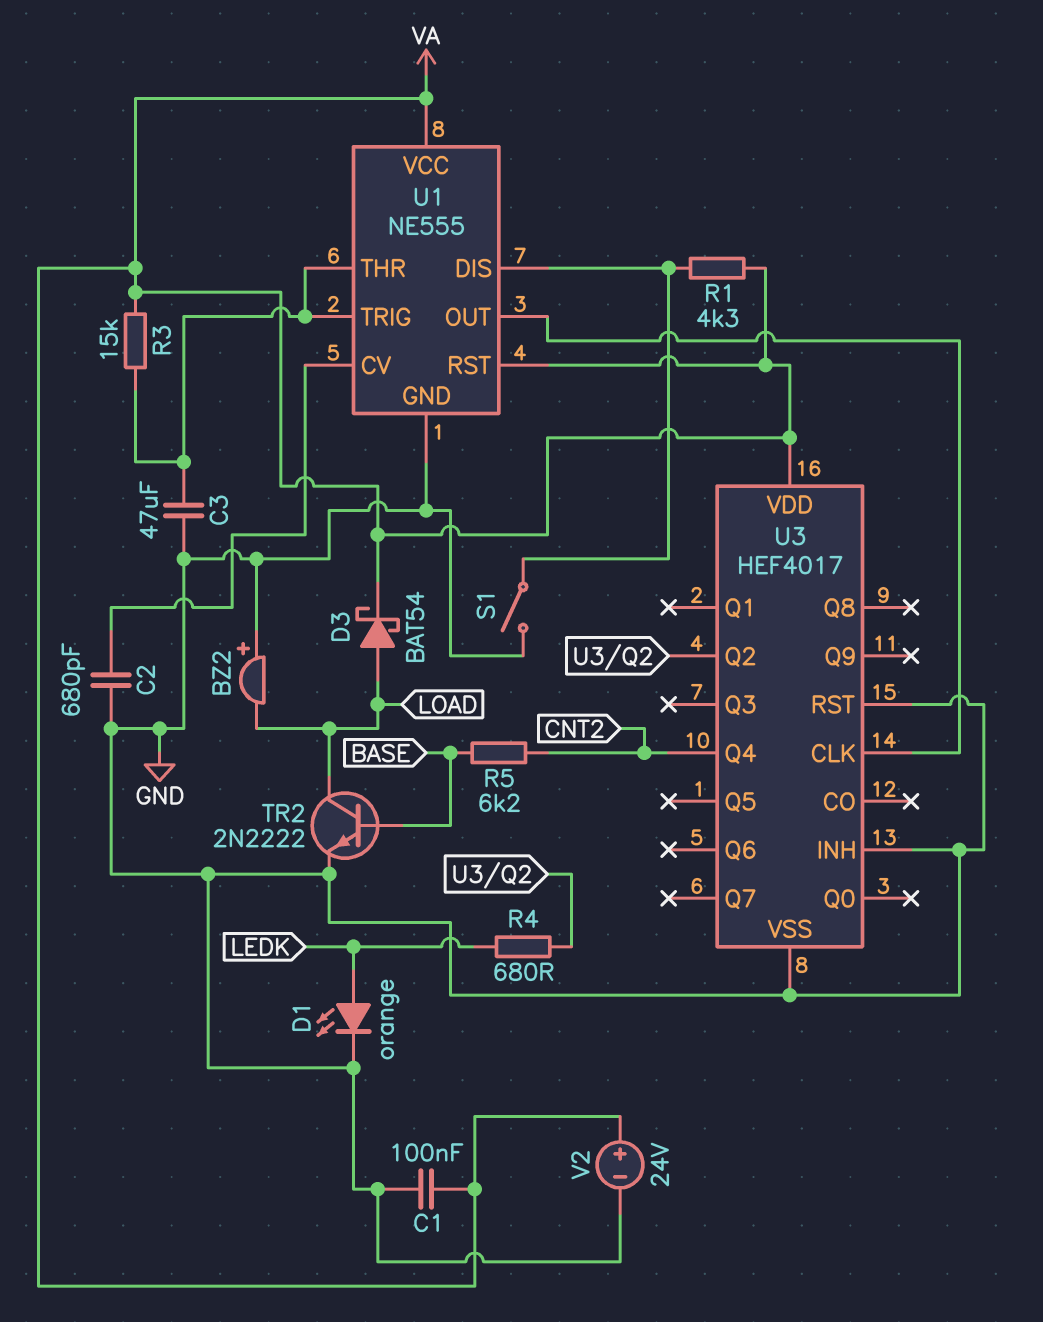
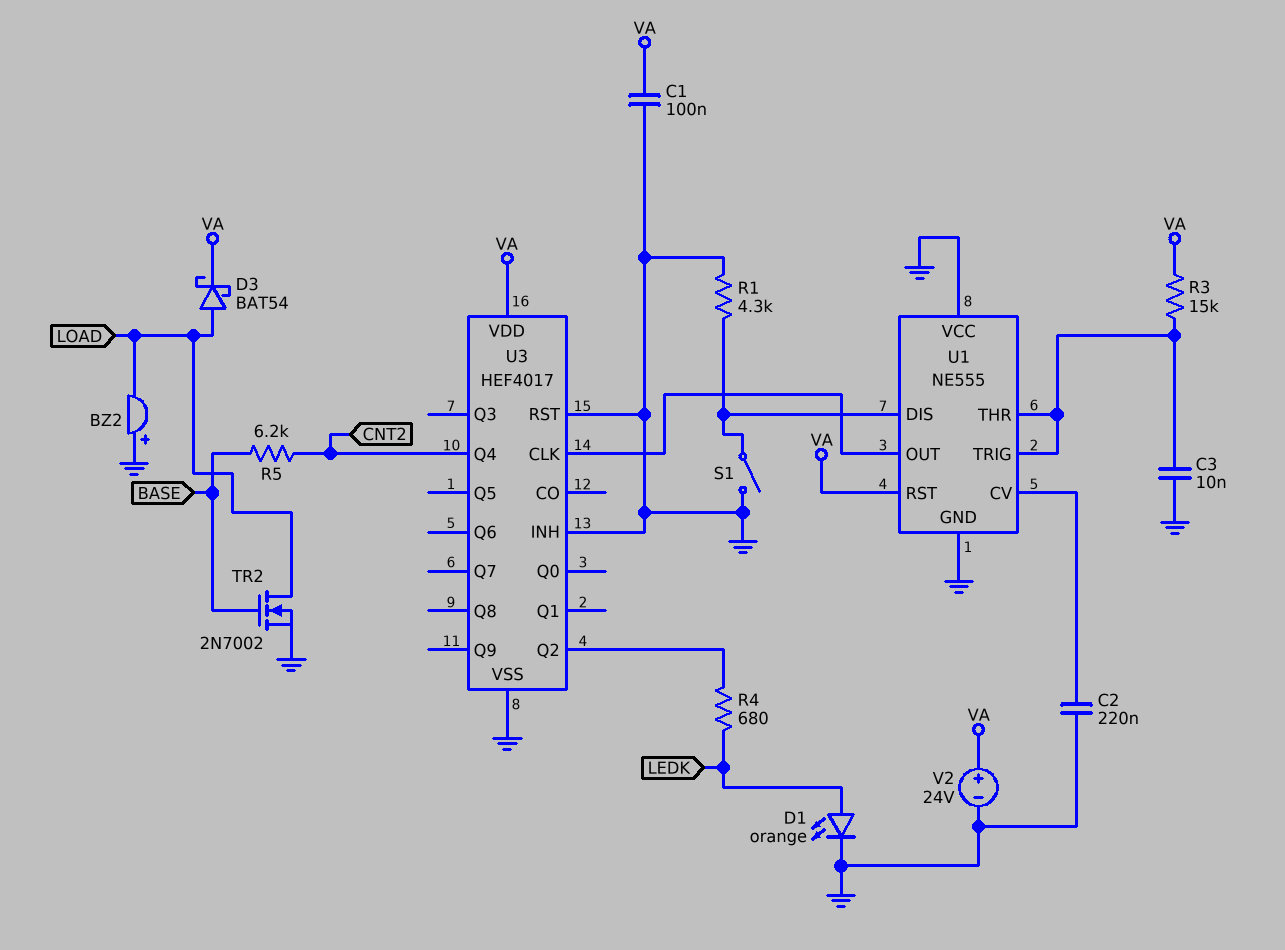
C2: 680pF (GND, U1/CV) -> 220nF (GND, U1/CV)
C3: 47uF (GND, U1/THR) -> 10nF (GND, U1/THR)
R1: 4.3k (U1/DIS, VA) -> 4.3k (GND, U1/DIS)
TR2: NPN 2N2222 (B BASE, C LOAD, E GND) -> NMOS 2N7002 (G BASE, D LOAD, S GND)
U1 pin VCC: VA -> GND

